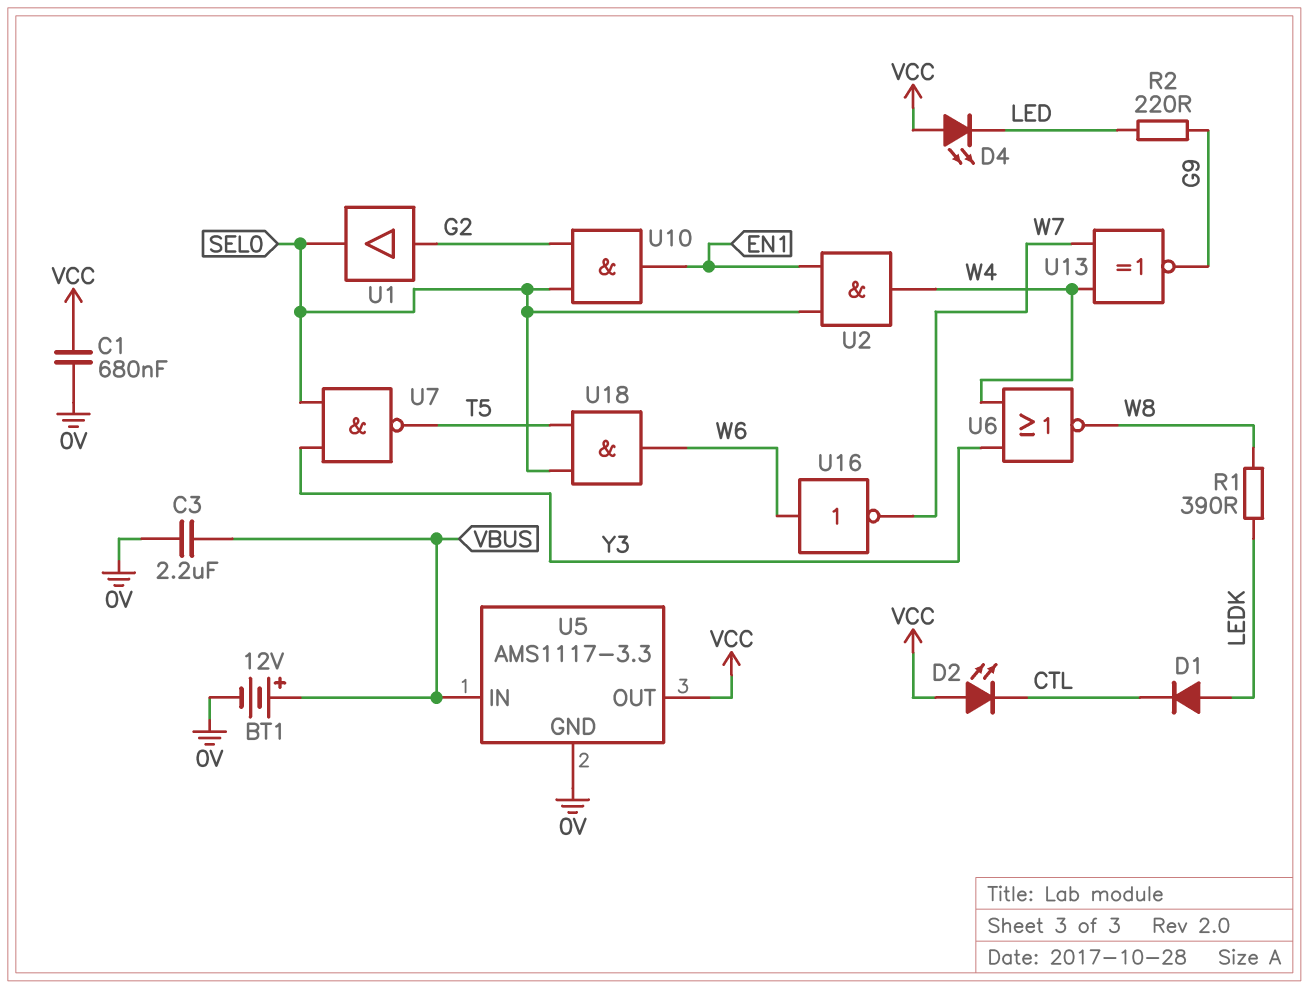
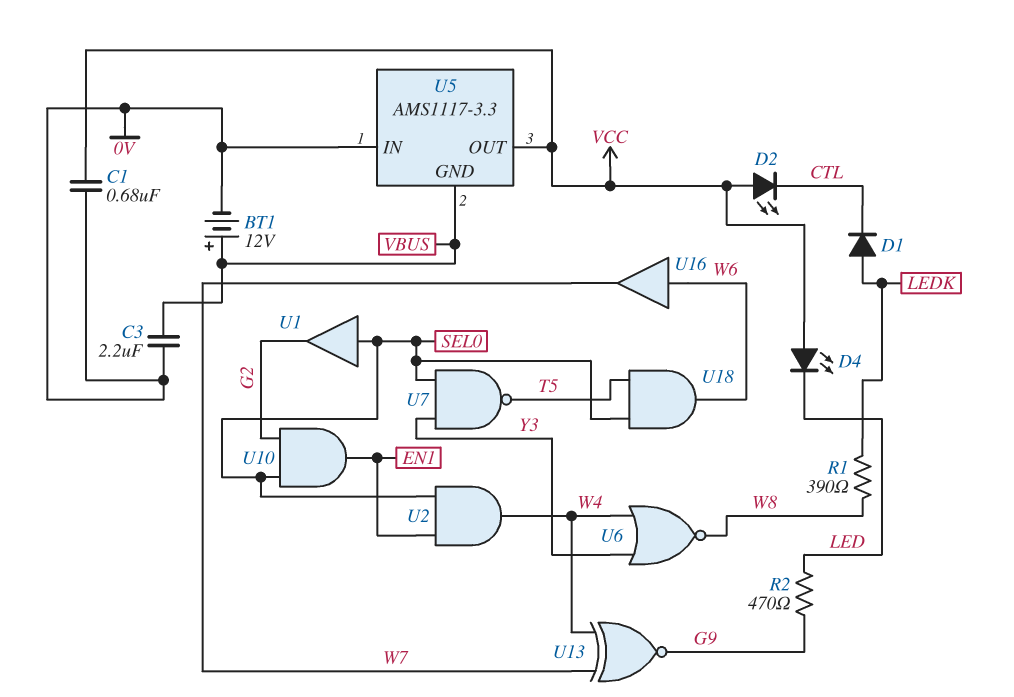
R2: 220 (G9, LED) -> 470 (G9, LED)
U1: buffer (in G2, out SEL0) -> buffer (in SEL0, out G2)
U5 pin GND: 0V -> VBUS
U5 pin IN: VBUS -> 0V
U16: NOT (in W6, out W7) -> buffer (in W6, out W7)

